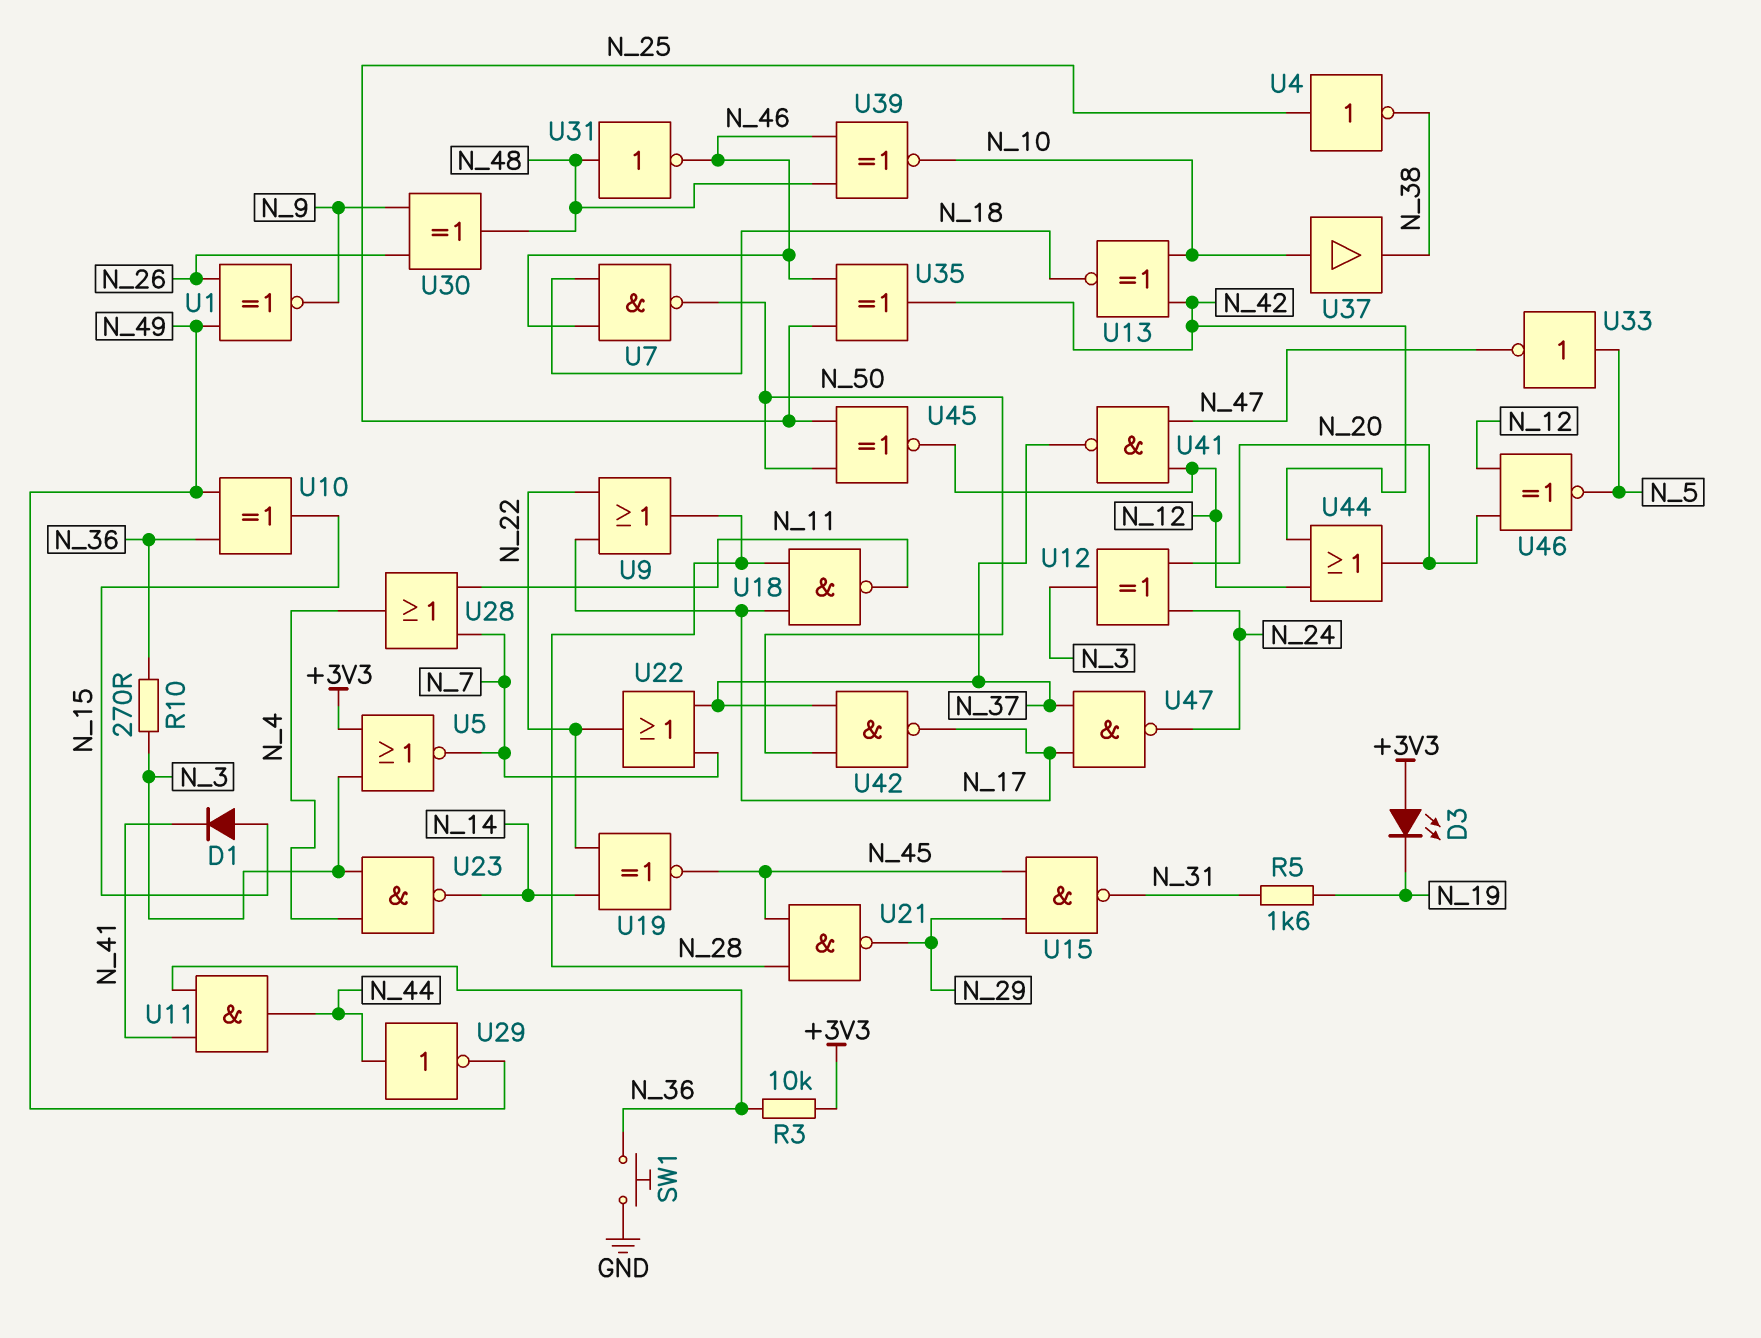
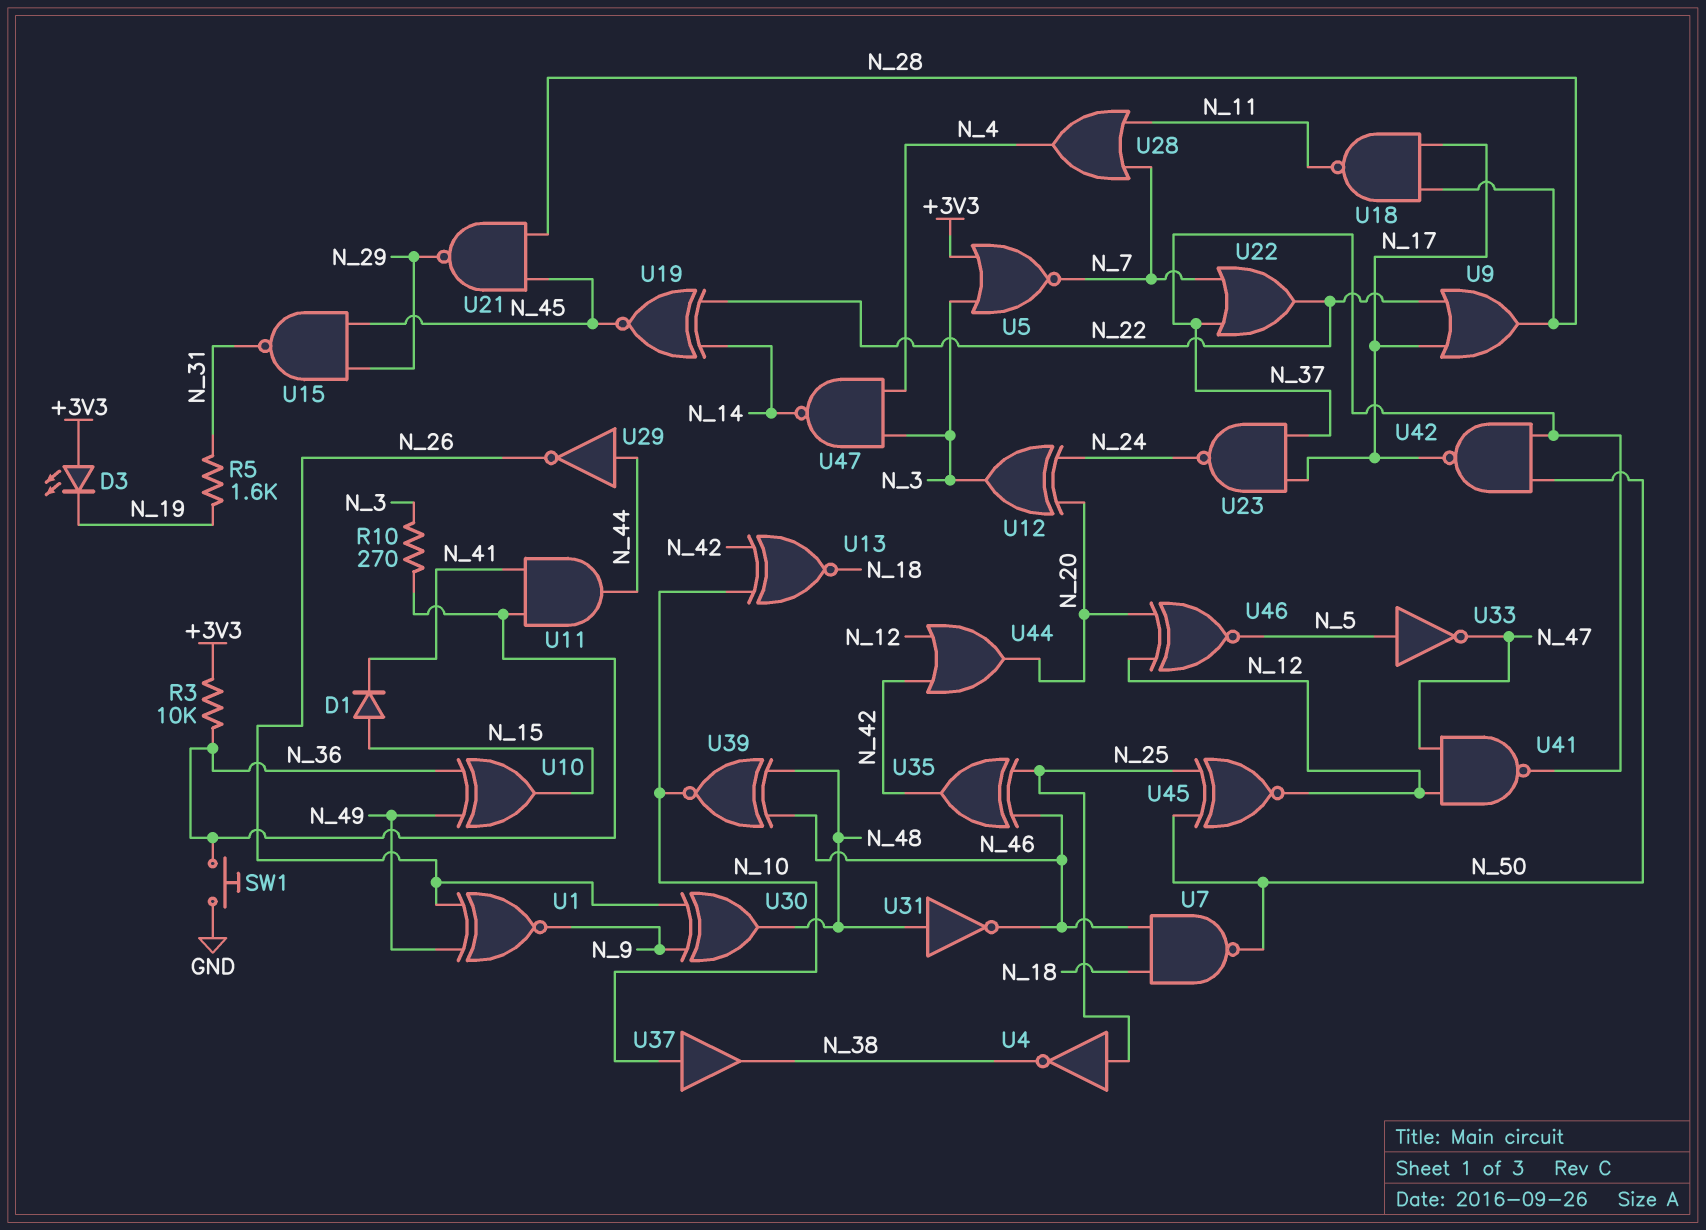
U23: NAND (in N_3, in N_4, out N_14) -> NAND (in N_17, in N_37, out N_24)
U29: NOT (in N_44, out N_49) -> NOT (in N_44, out N_26)
U47: NAND (in N_17, in N_37, out N_24) -> NAND (in N_3, in N_4, out N_14)

